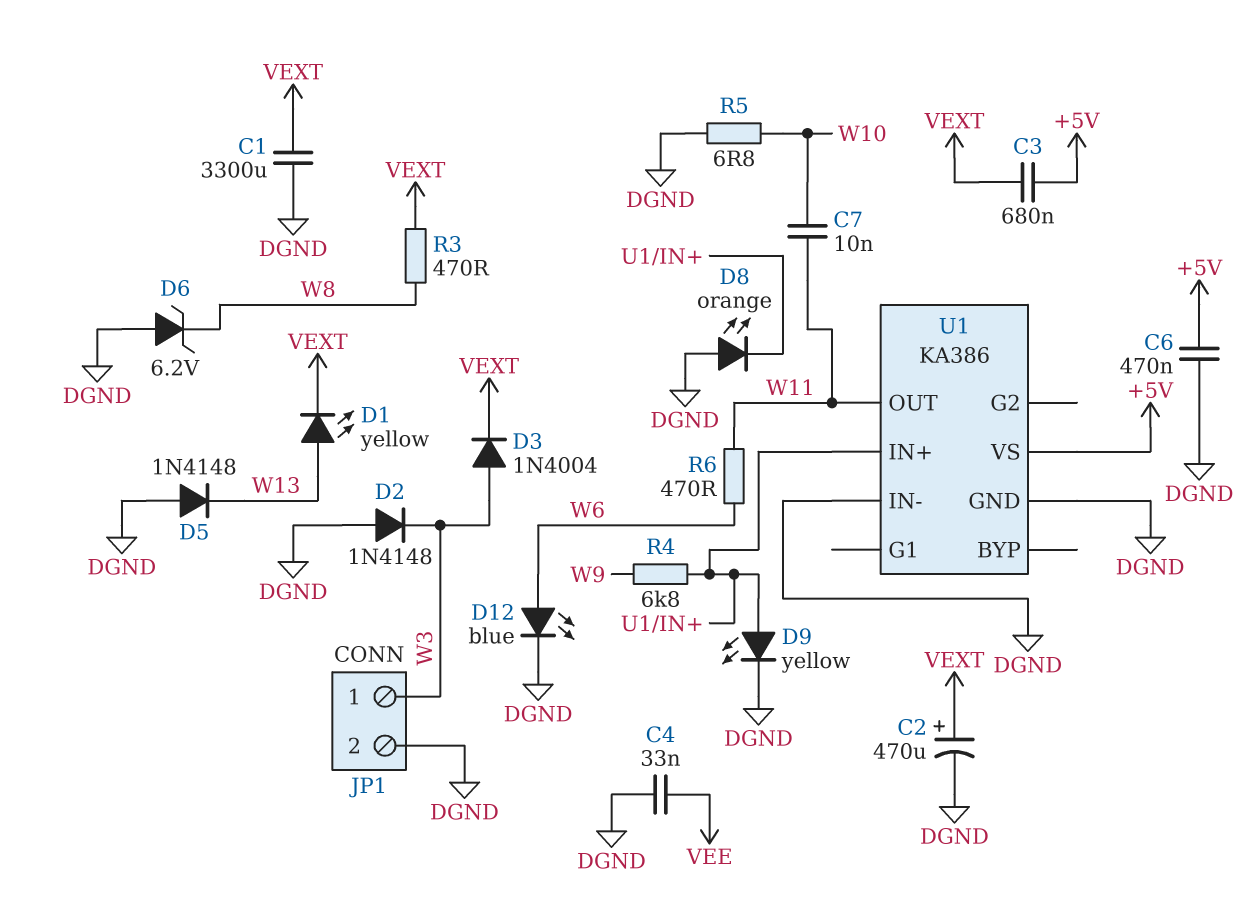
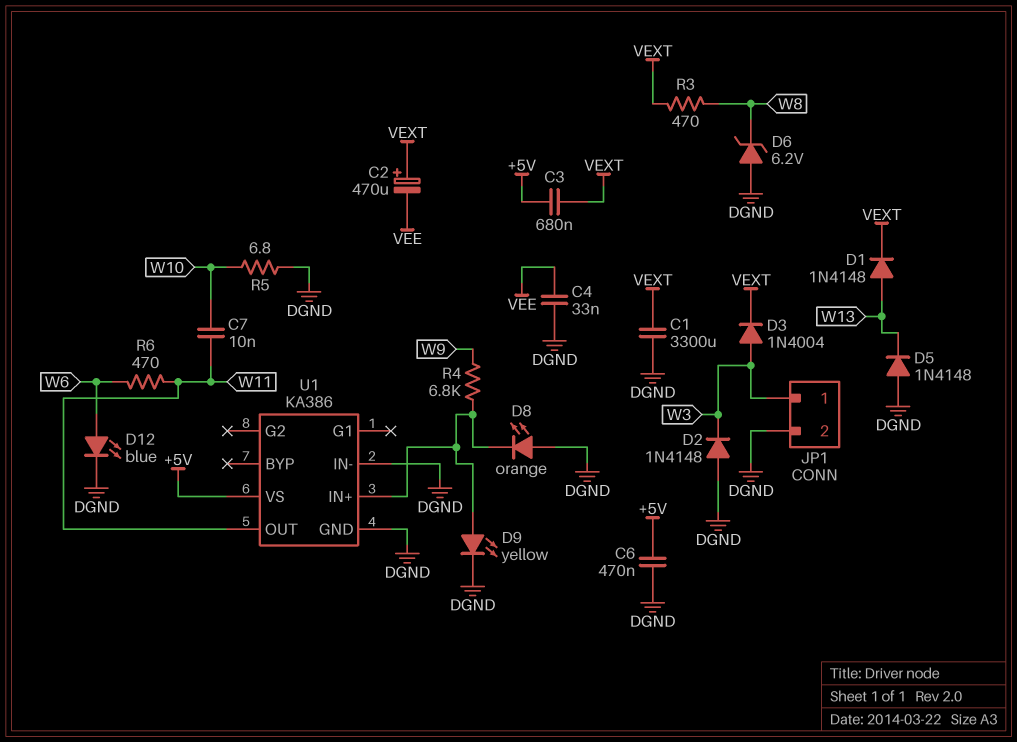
C2: 470uF (plus VEXT, minus DGND) -> 470uF (plus VEXT, minus VEE)
D1: LED yellow (A W13, K VEXT) -> diode 1N4148 (A W13, K VEXT)

